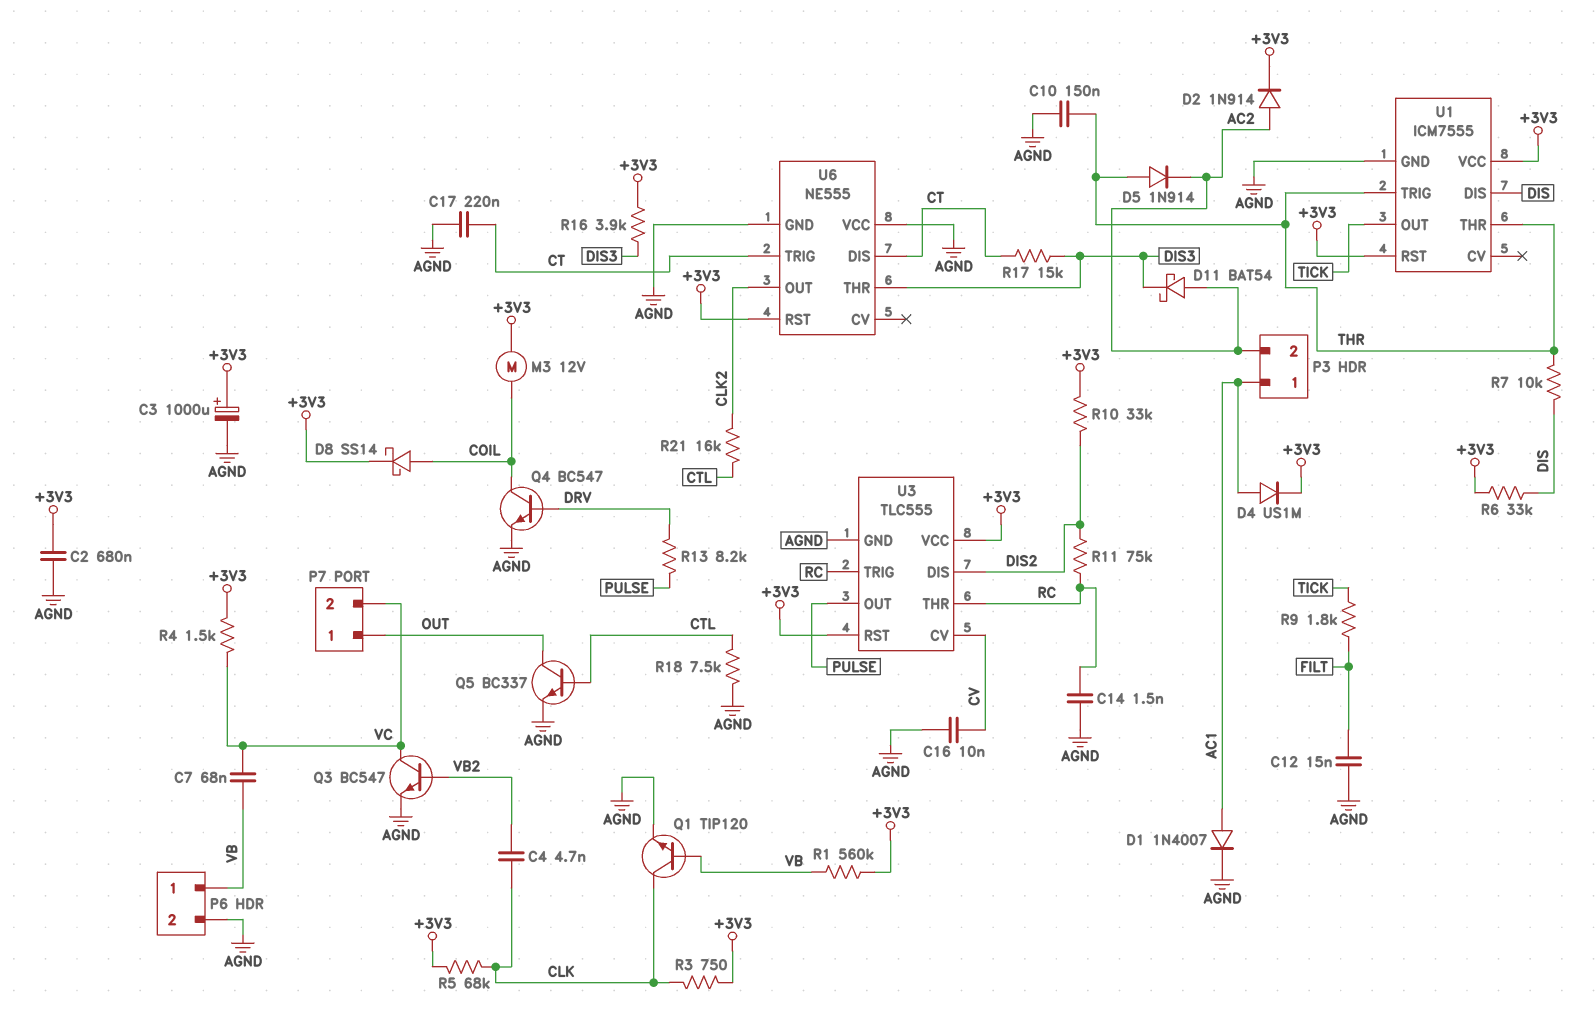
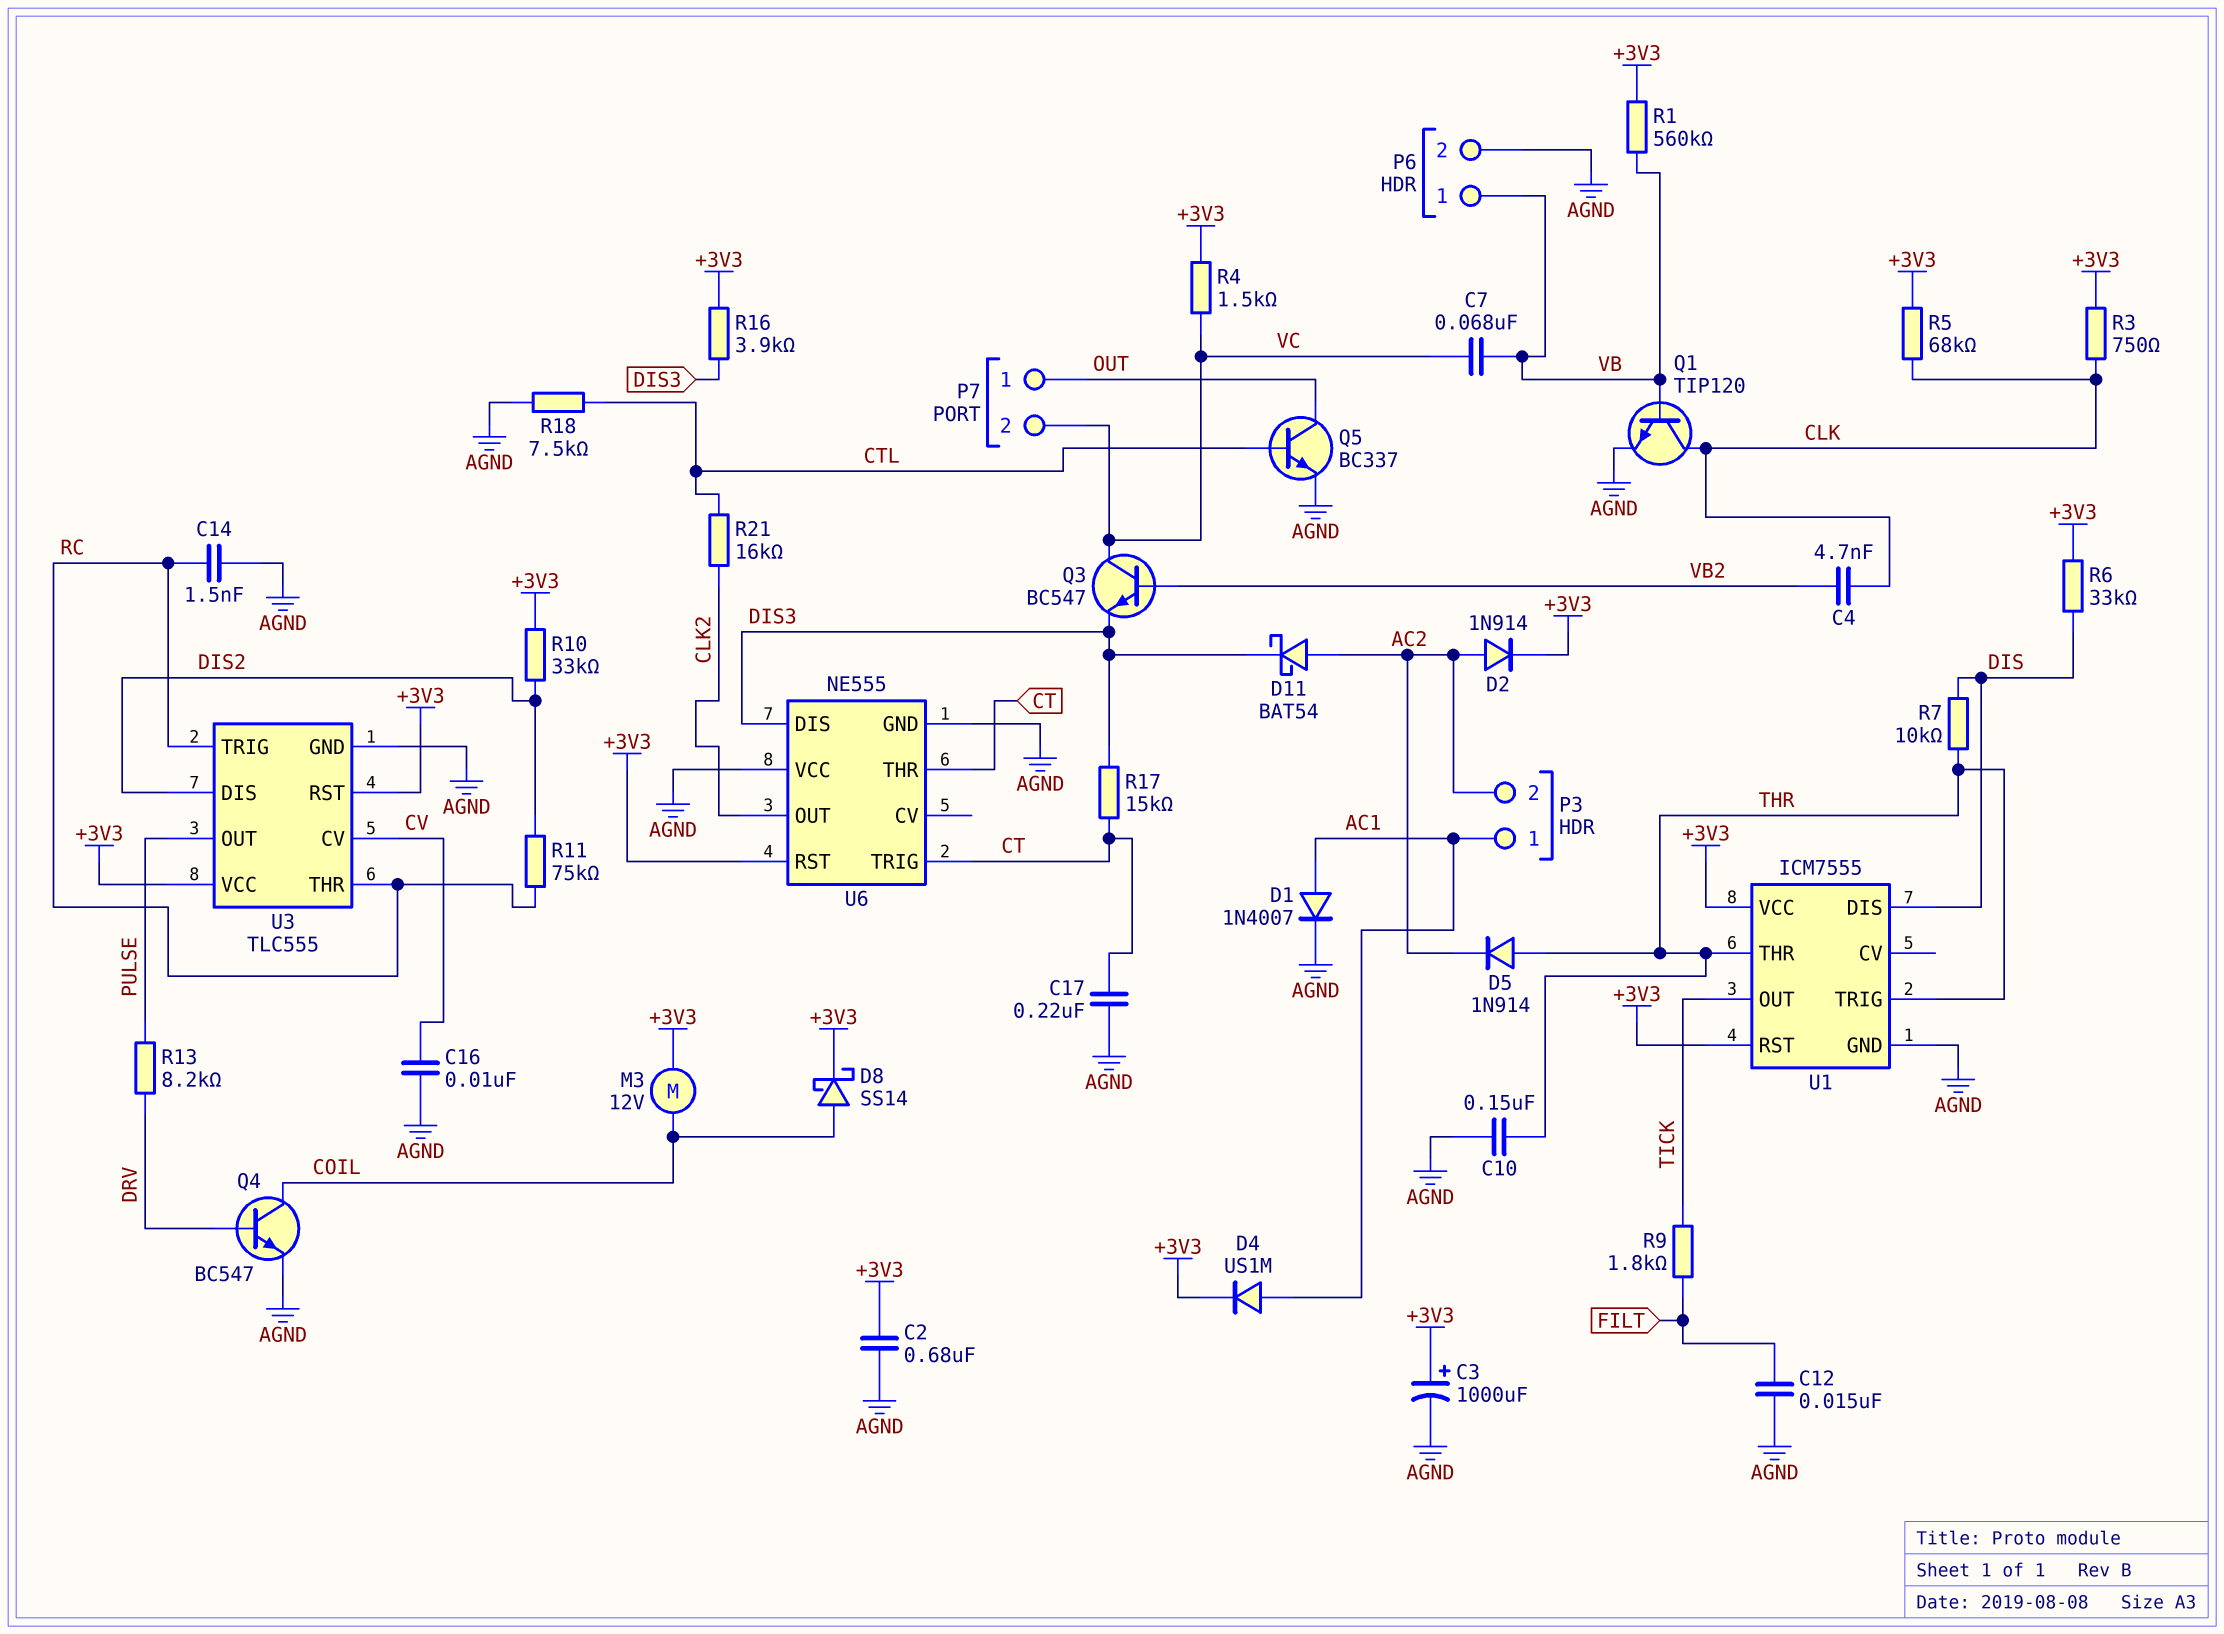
Q3: NPN BC547 (B VB2, C VC, E AGND) -> NPN BC547 (B VB2, C VC, E DIS3)
U6 pin DIS: CT -> DIS3
U6 pin THR: DIS3 -> CT

